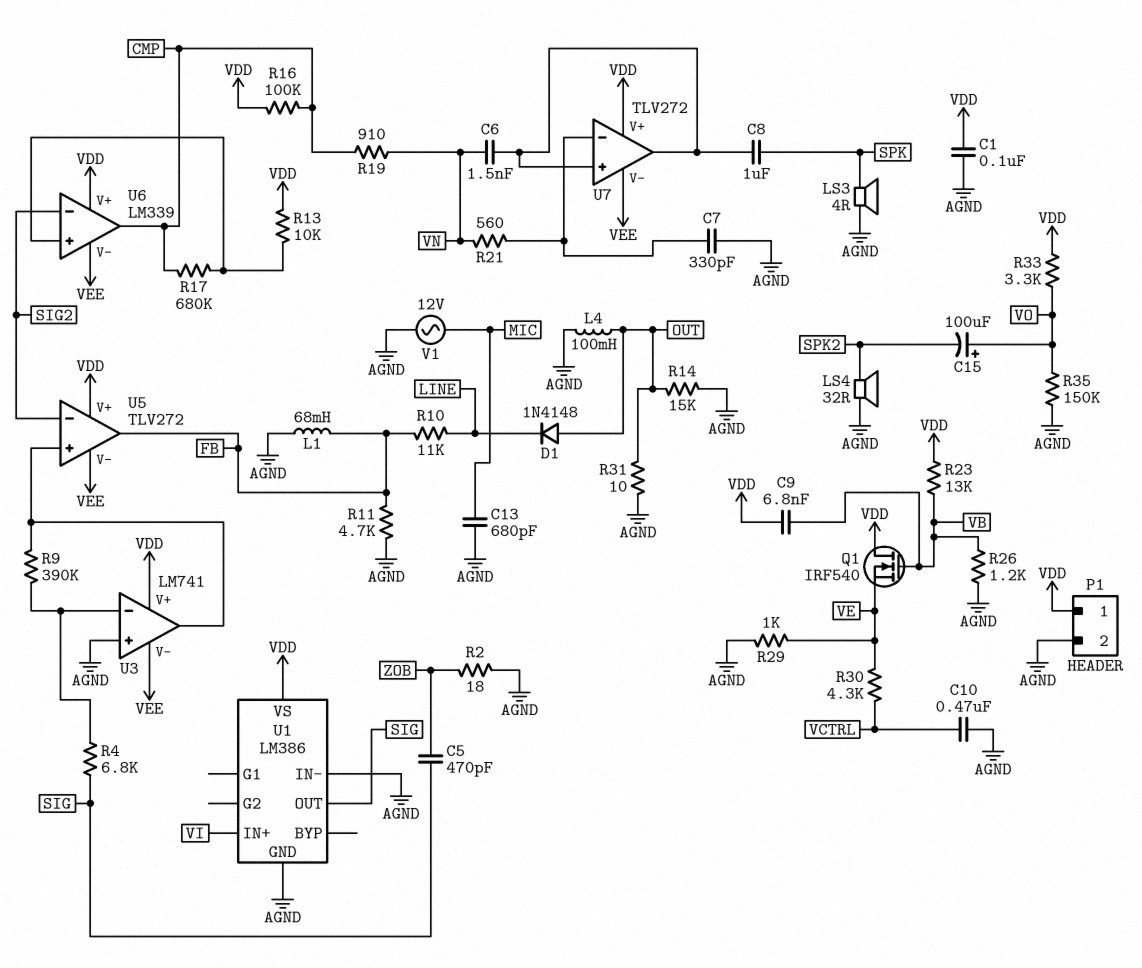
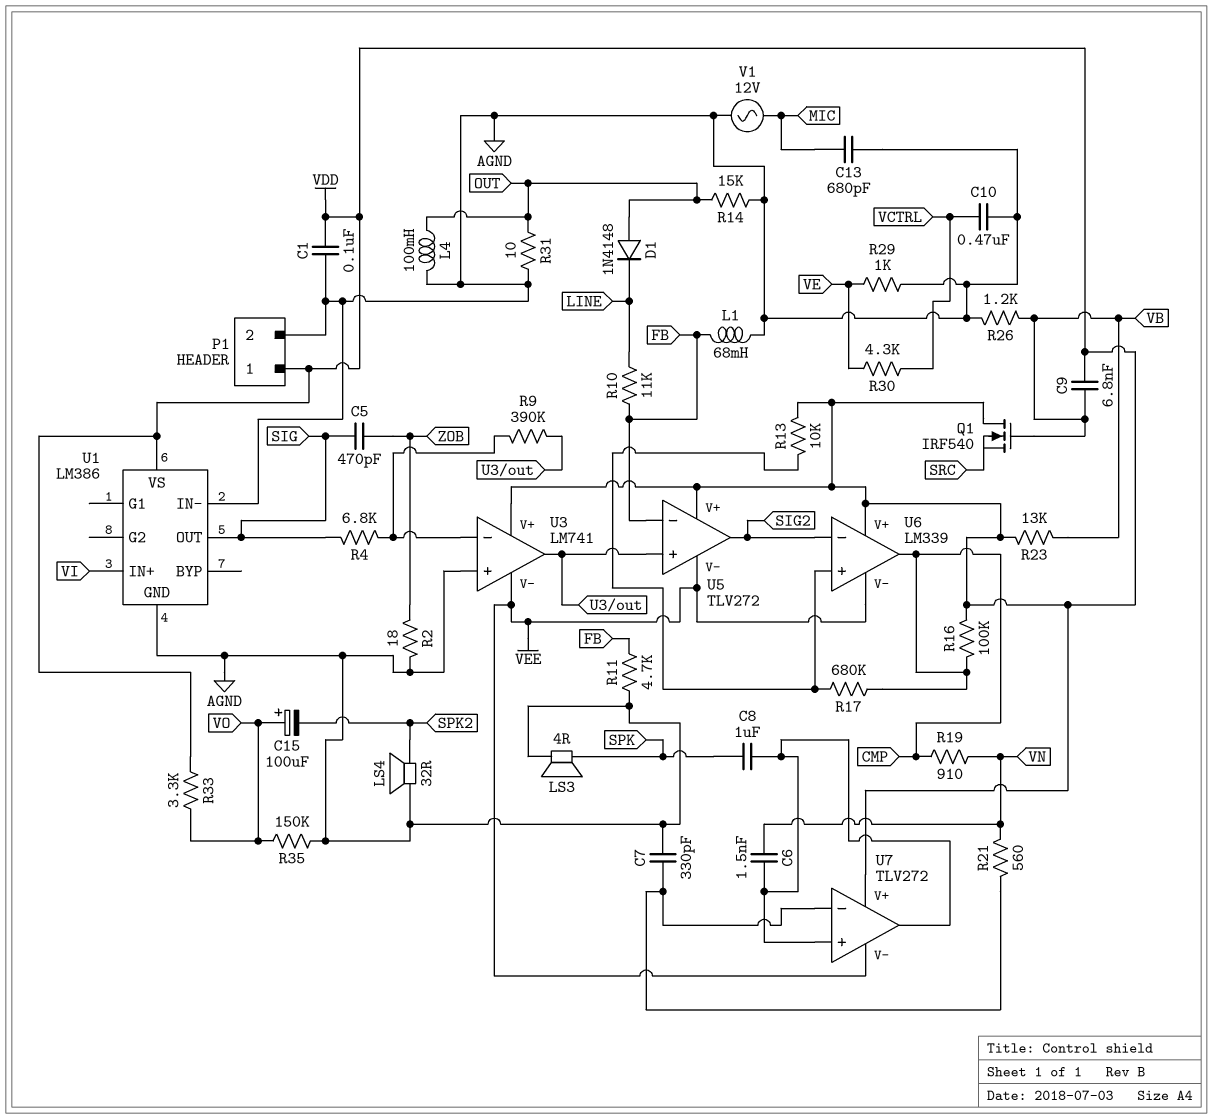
Q1: NMOS IRF540 (G VB, D VDD, S VE) -> NMOS IRF540 (G VB, D VDD, S SRC)
U5 pin in-: SIG2 -> FB
U5 pin out: FB -> SIG2

